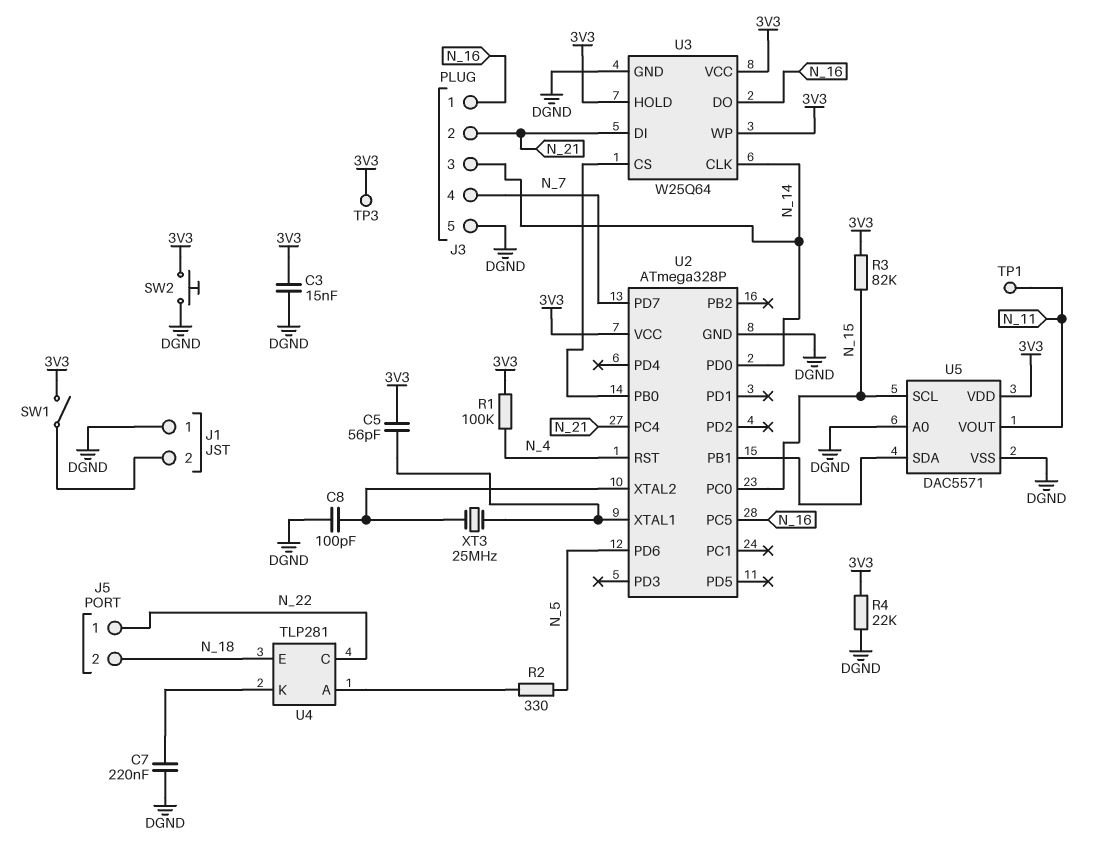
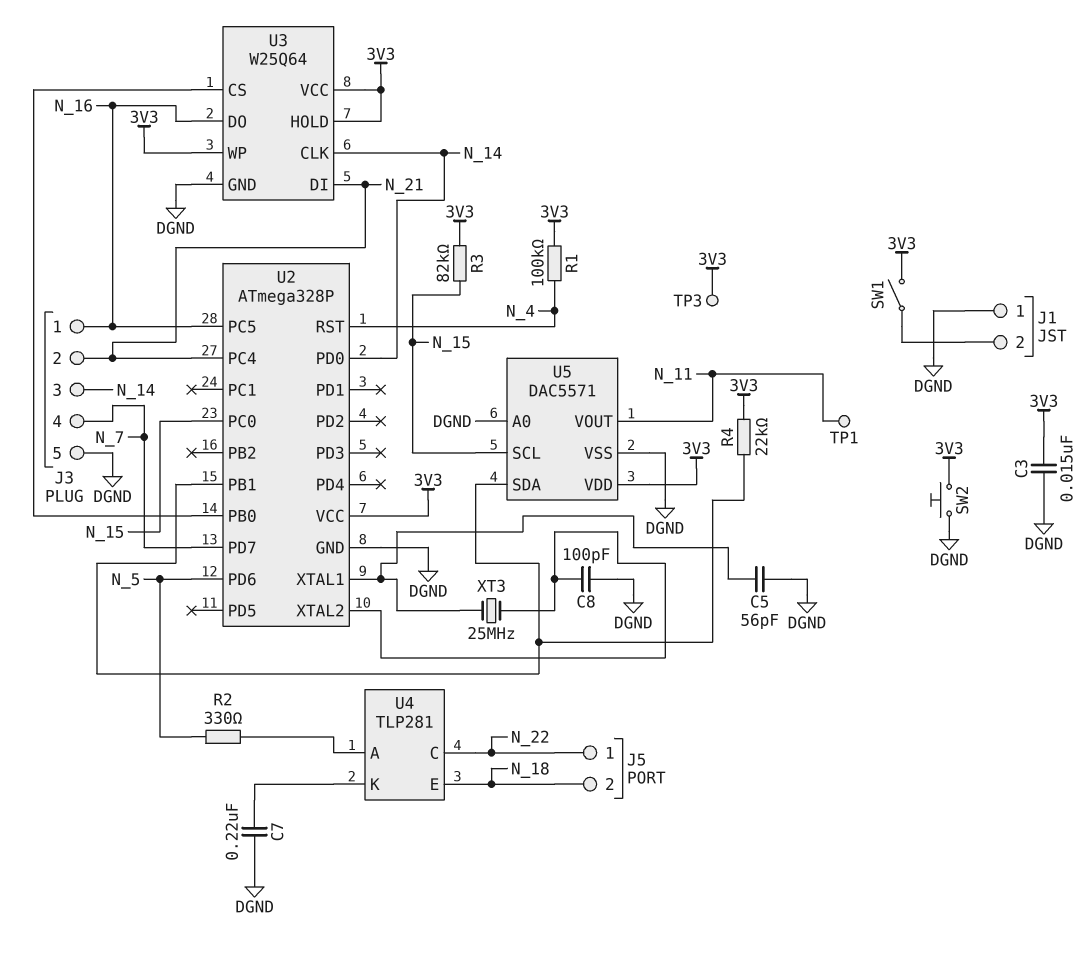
C5: 56pF (3V3, U2/XTAL1) -> 56pF (DGND, U2/XTAL1)
R4: 22k (3V3, DGND) -> 22k (3V3, U2/PB1)

